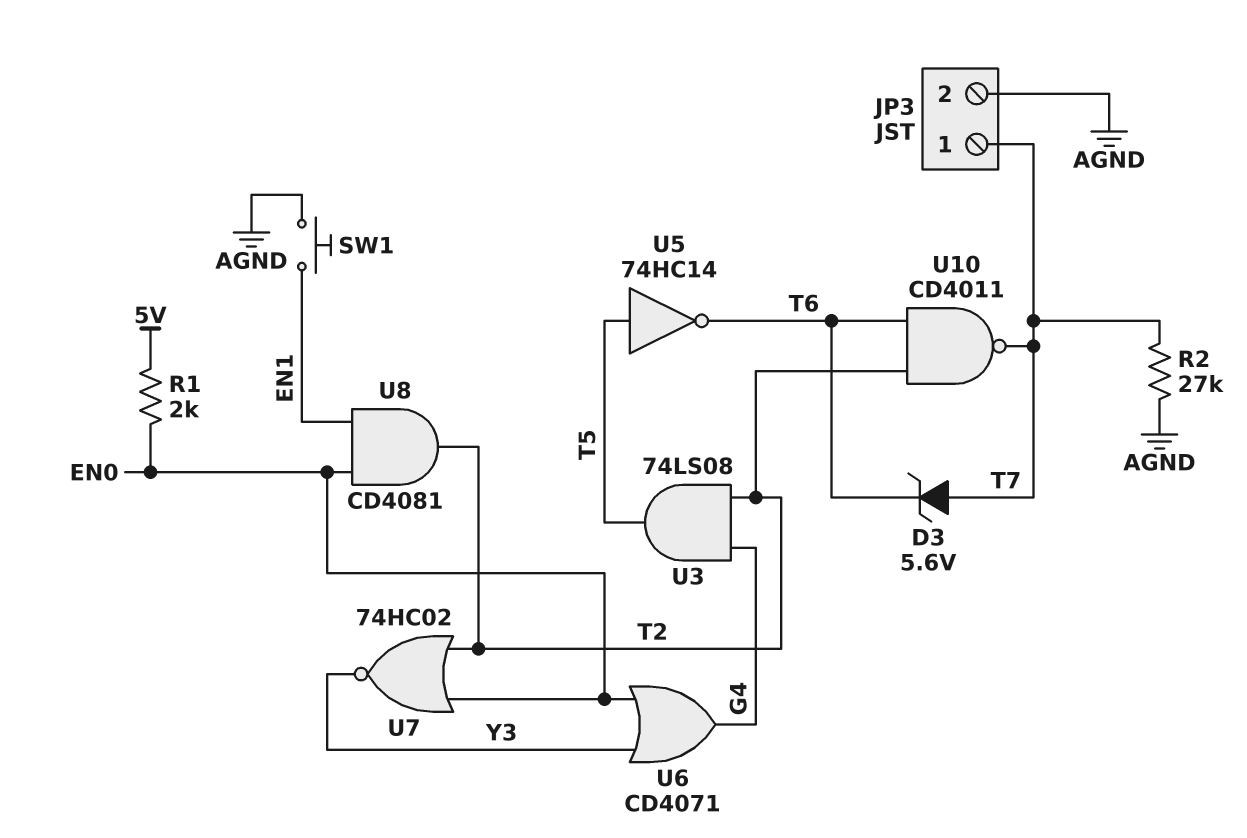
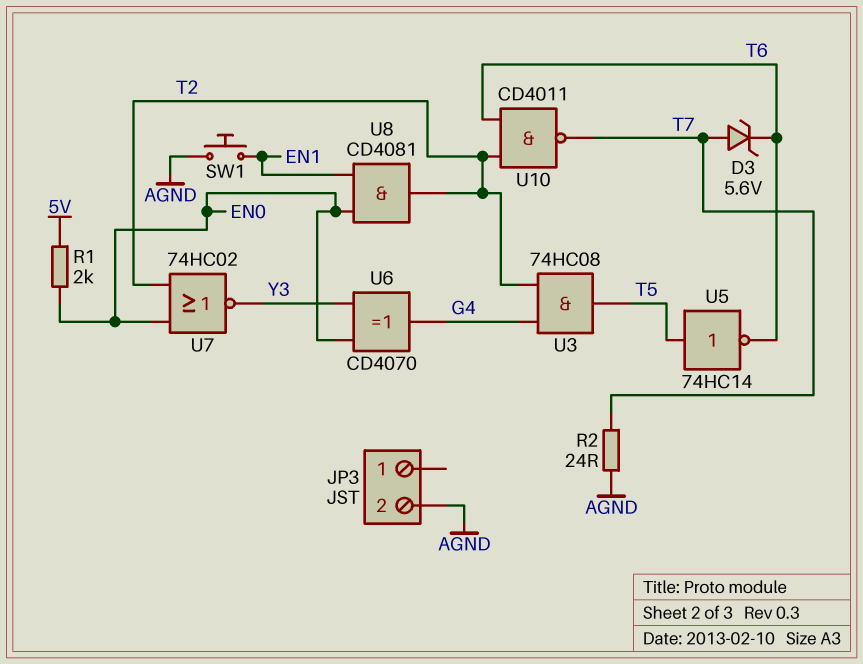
JP3 pin 1: T7 -> none
R2: 27k (AGND, T7) -> 24 (AGND, T7)
U3: AND 74LS08 (in G4, in T2, out T5) -> AND 74HC08 (in G4, in T2, out T5)
U6: OR CD4071 (in EN0, in Y3, out G4) -> XOR CD4070 (in EN0, in Y3, out G4)

